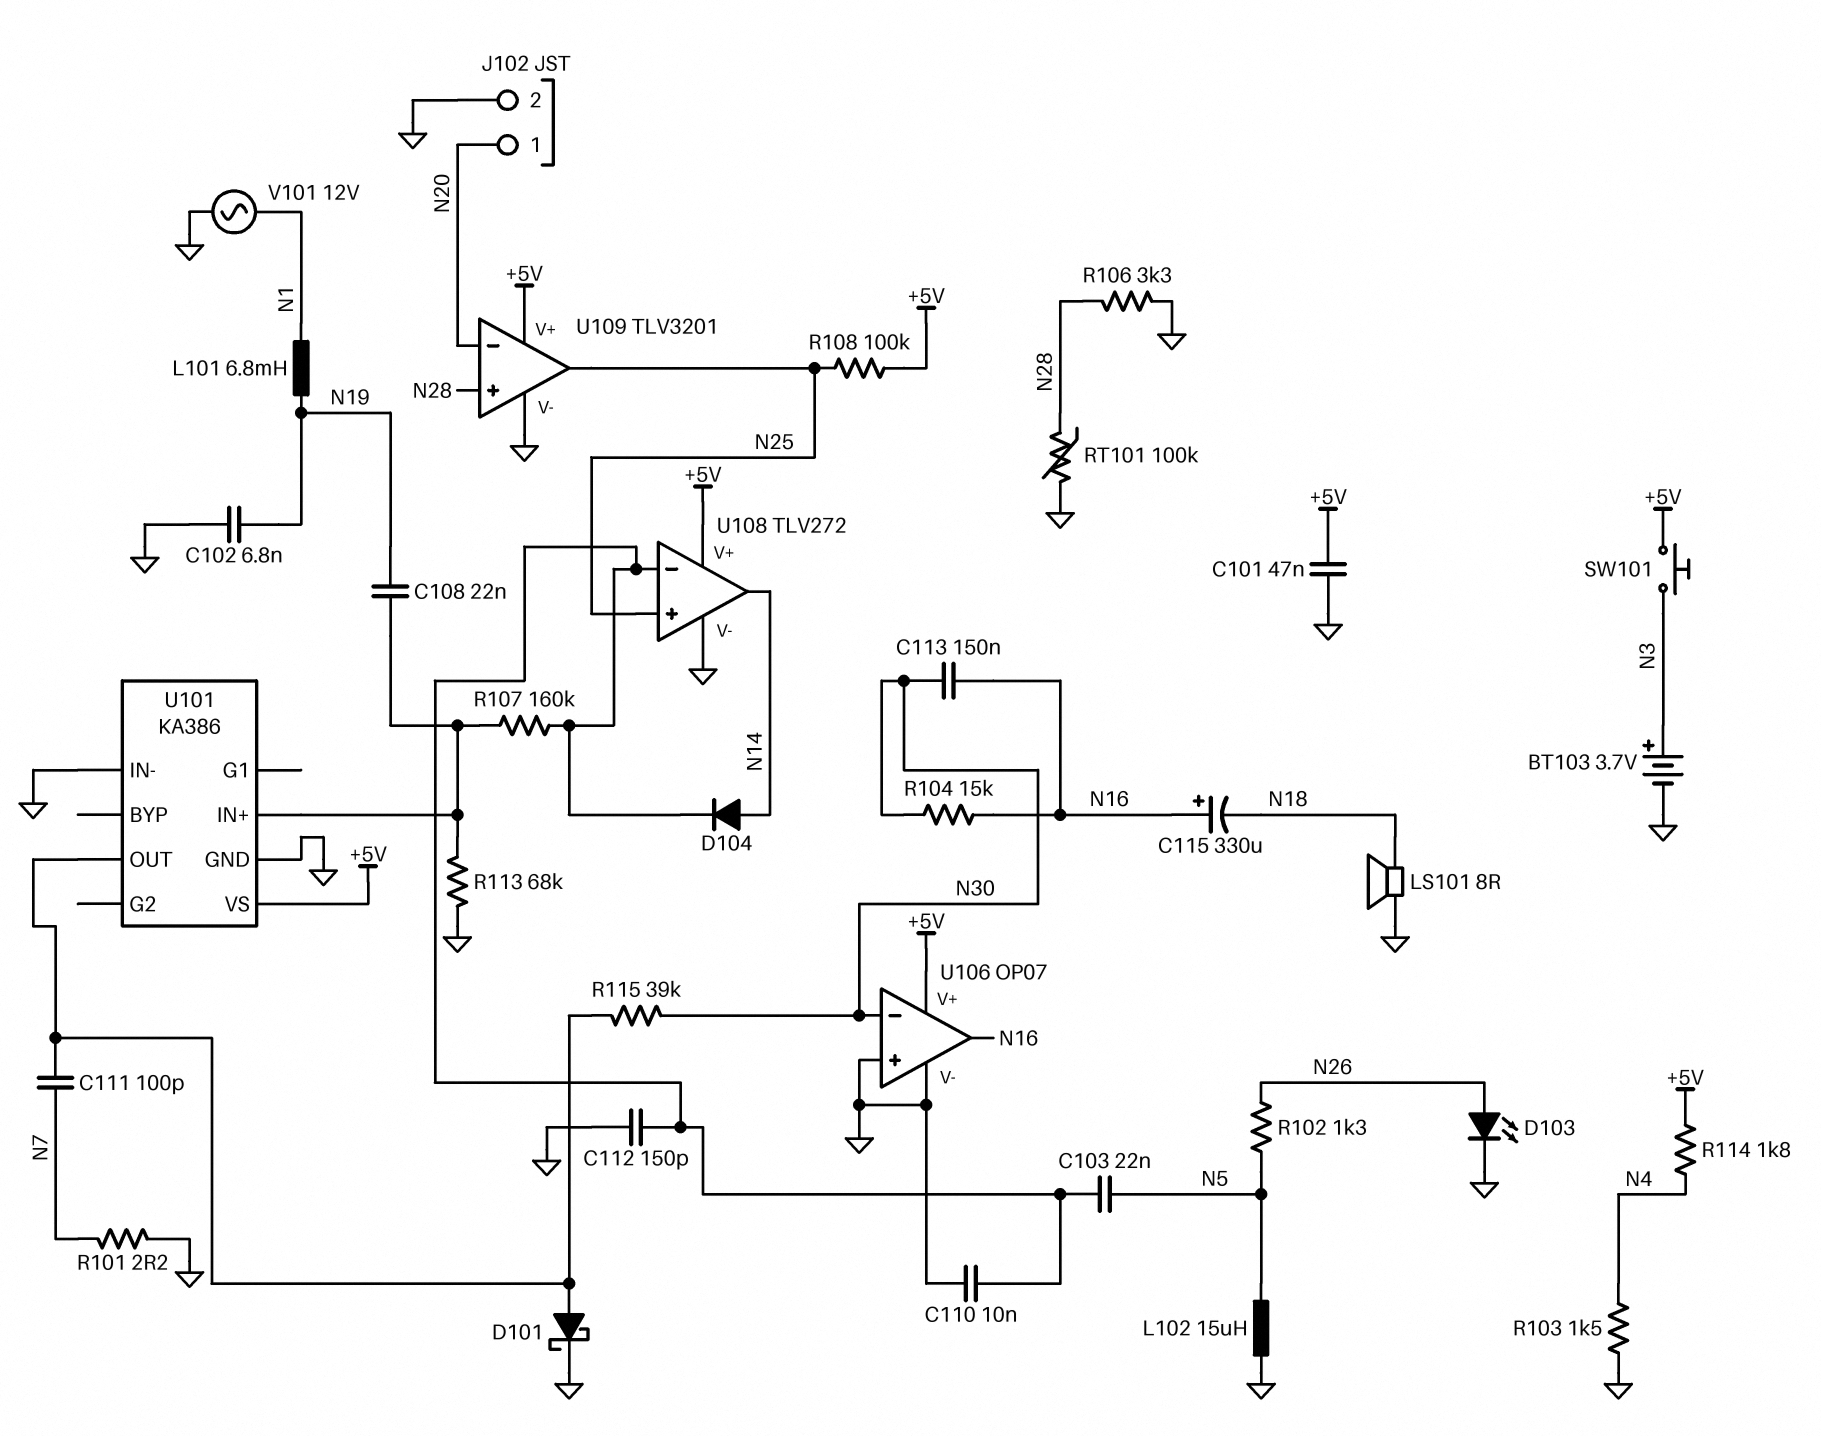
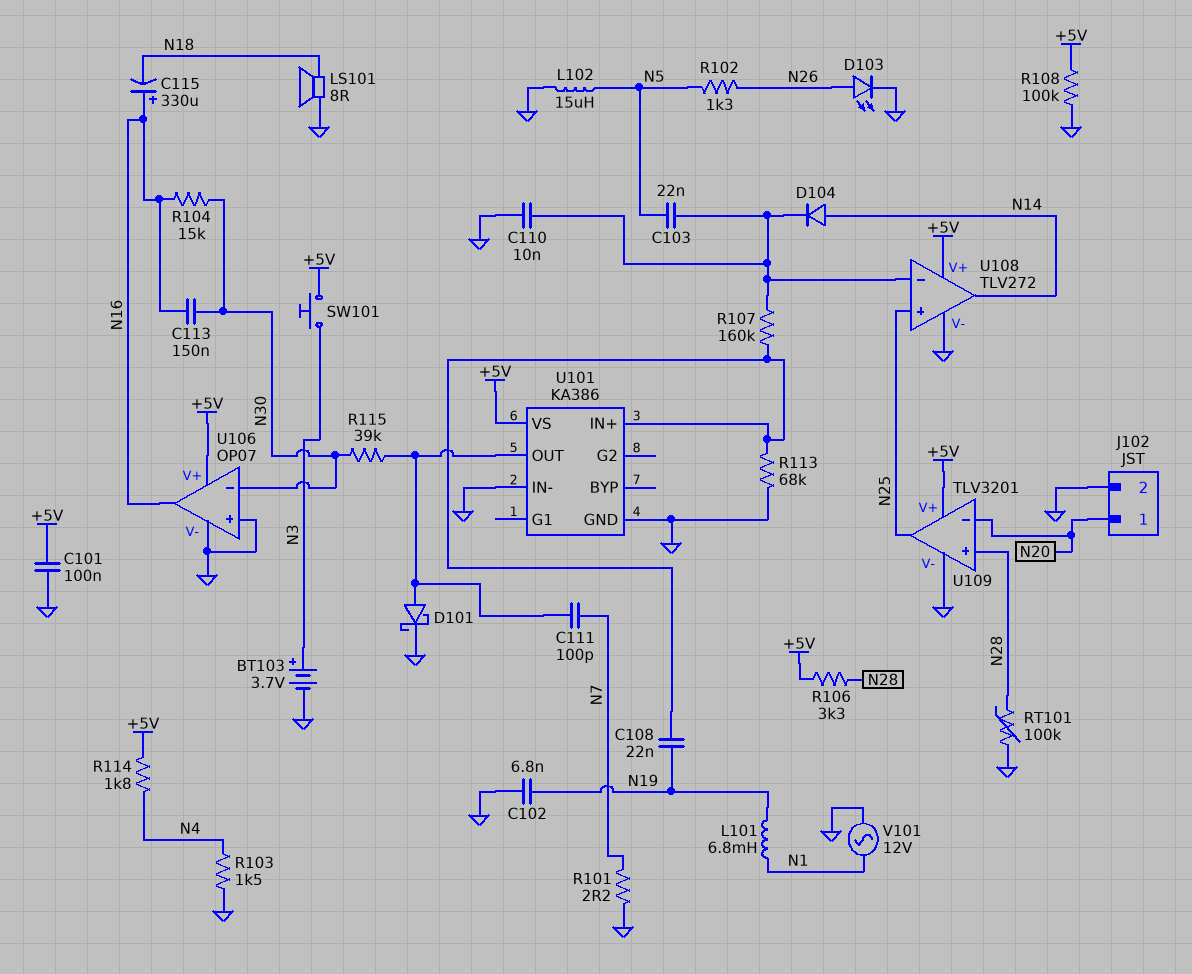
C101: 47nF (+5V, GND) -> 100nF (+5V, GND)
C112: 150pF (GND, U108/in-) -> none
R106: 3.3k (GND, N28) -> 3.3k (+5V, N28)
R108: 100k (+5V, N25) -> 100k (+5V, GND)

